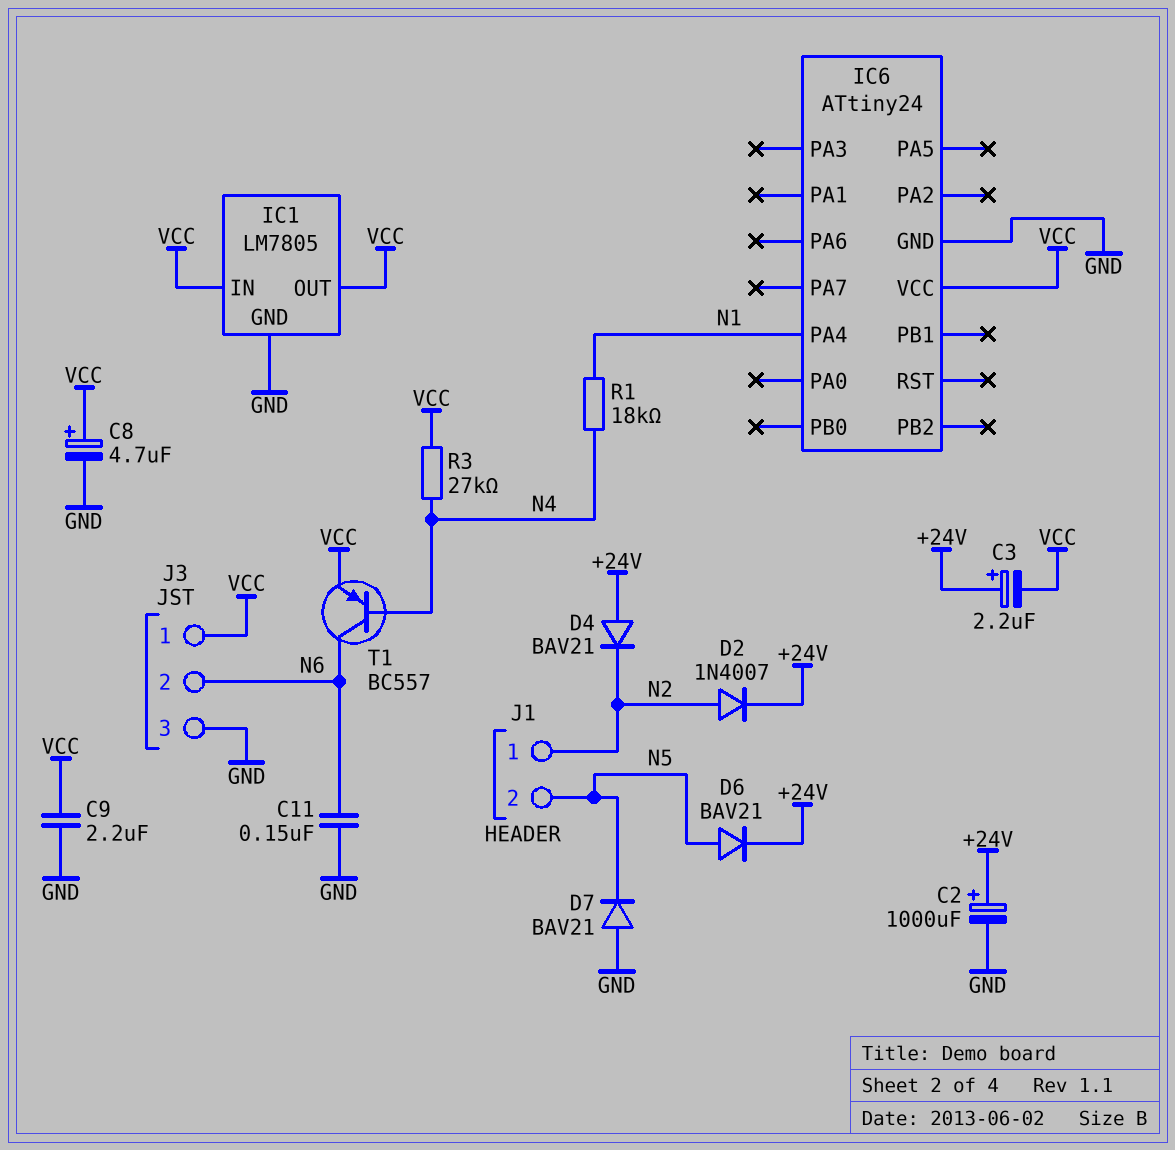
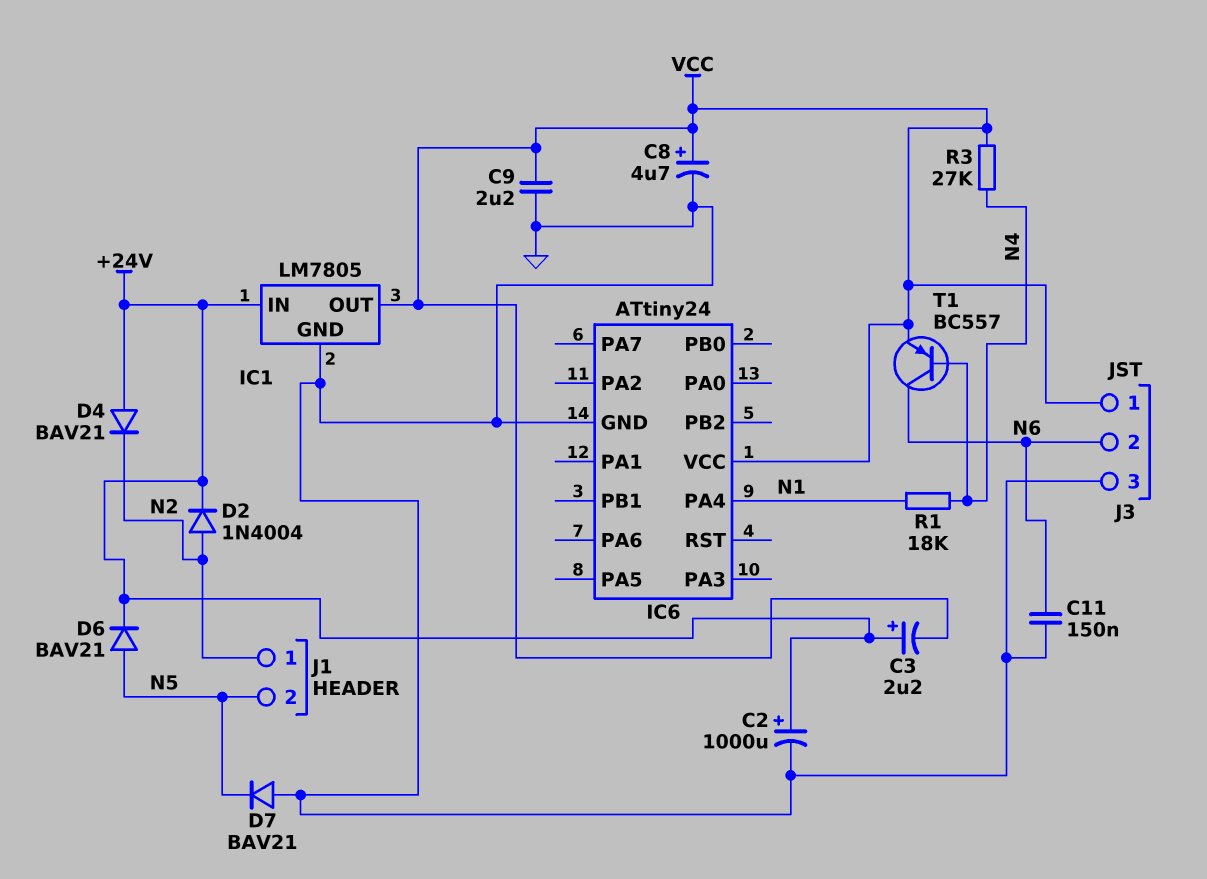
D2: diode 1N4007 (A N2, K +24V) -> diode 1N4004 (A N2, K +24V)
IC1 pin IN: VCC -> +24V

